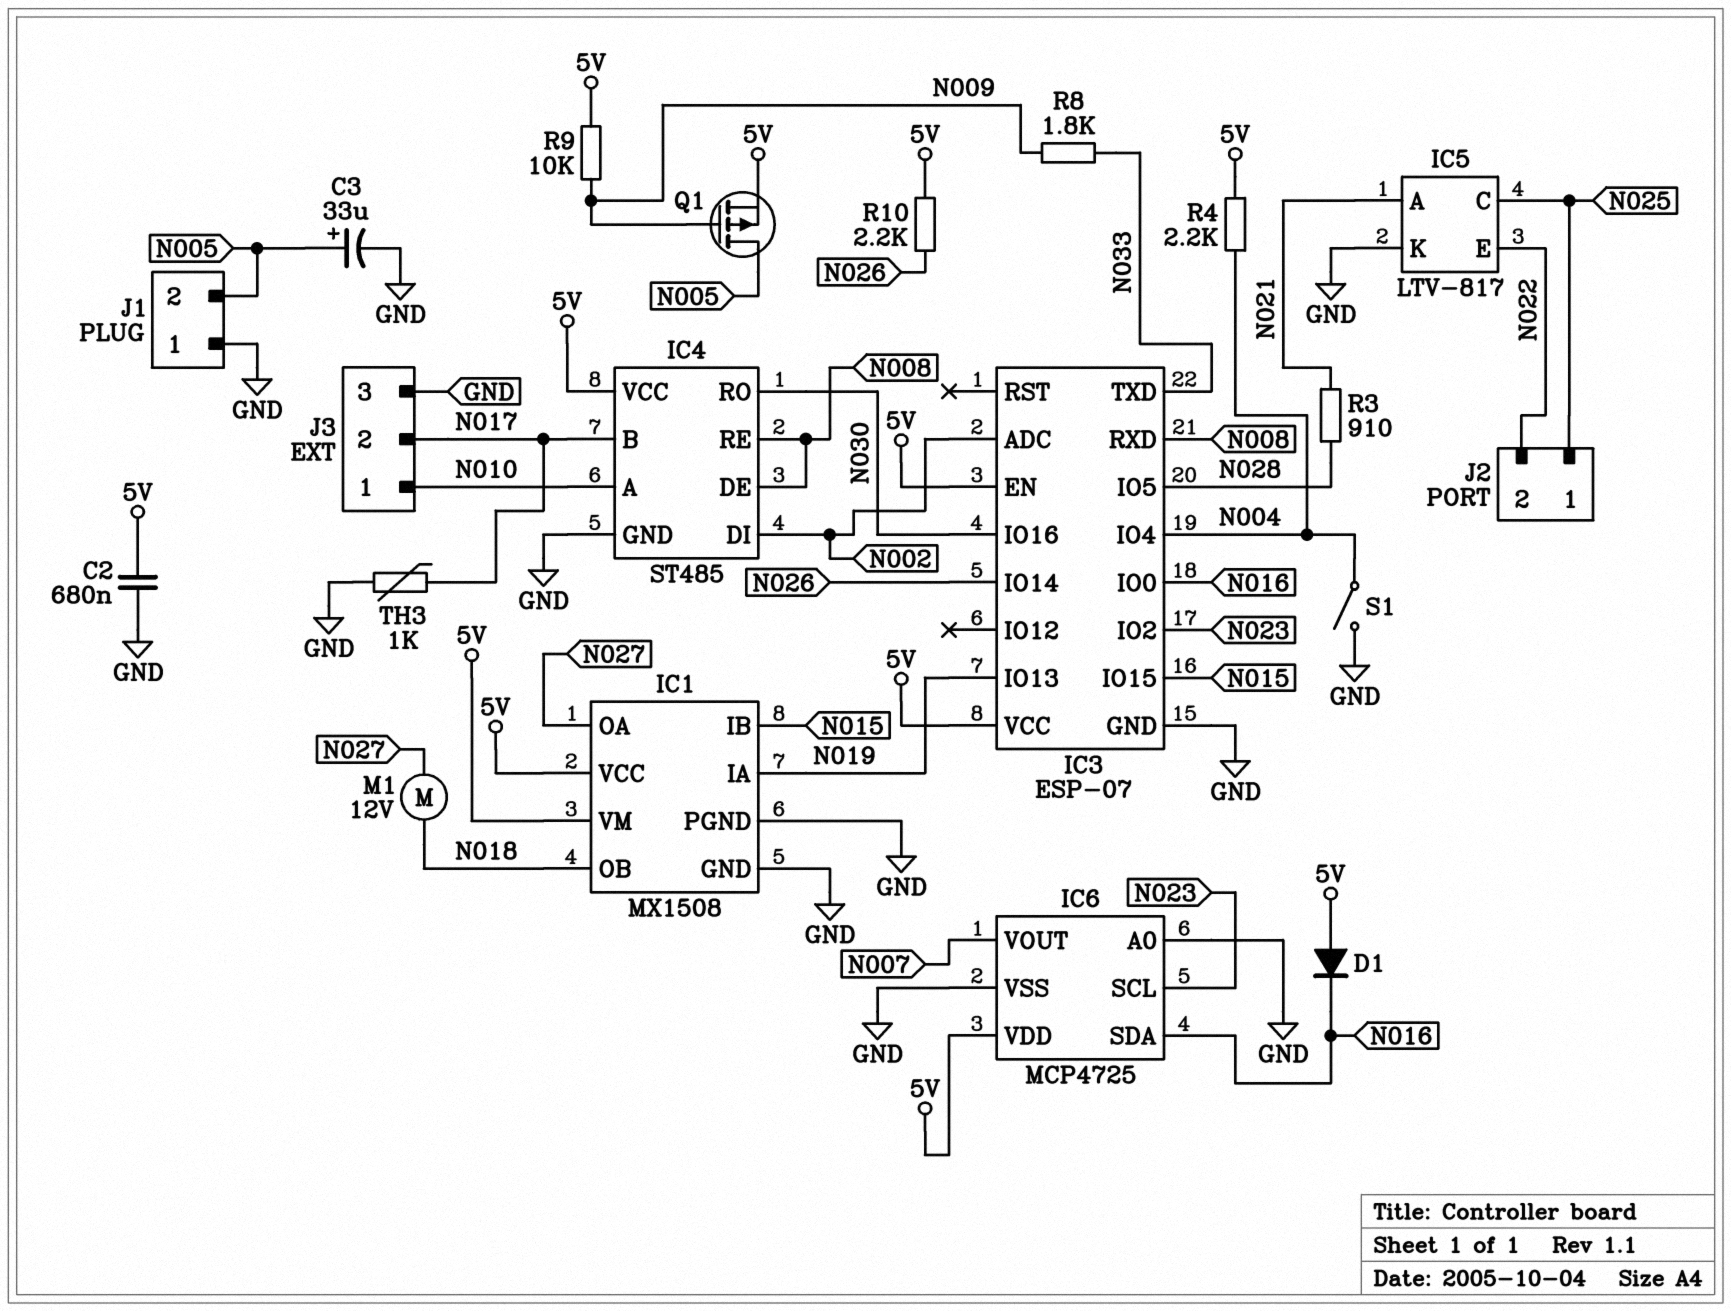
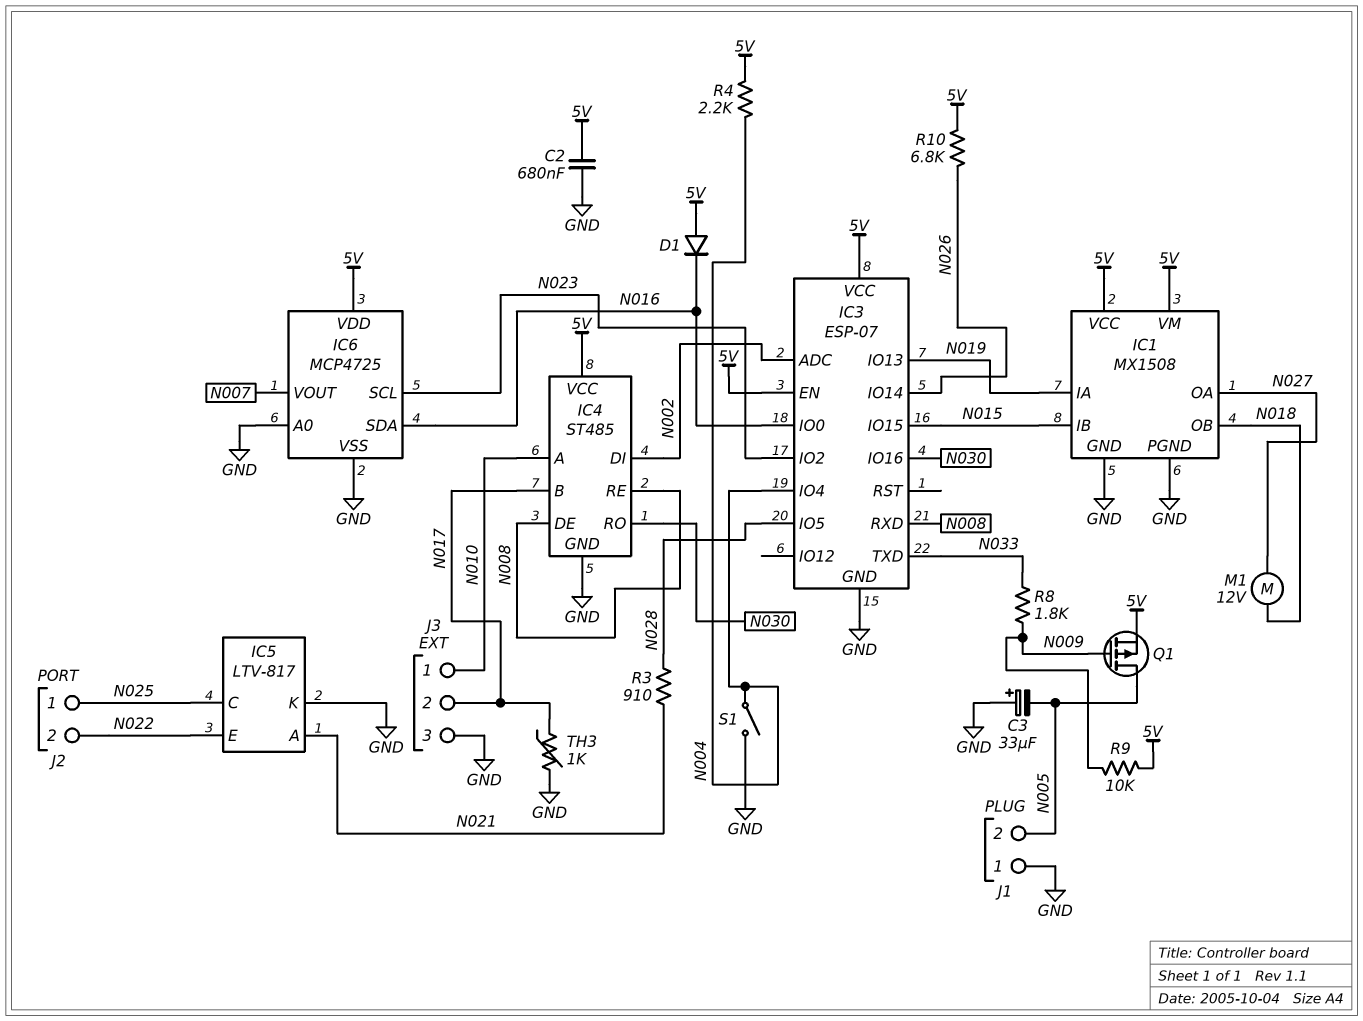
C3: 33uF (plus N005, minus GND) -> 33uF (plus GND, minus N005)
R10: 2.2k (5V, N026) -> 6.8k (5V, N026)

